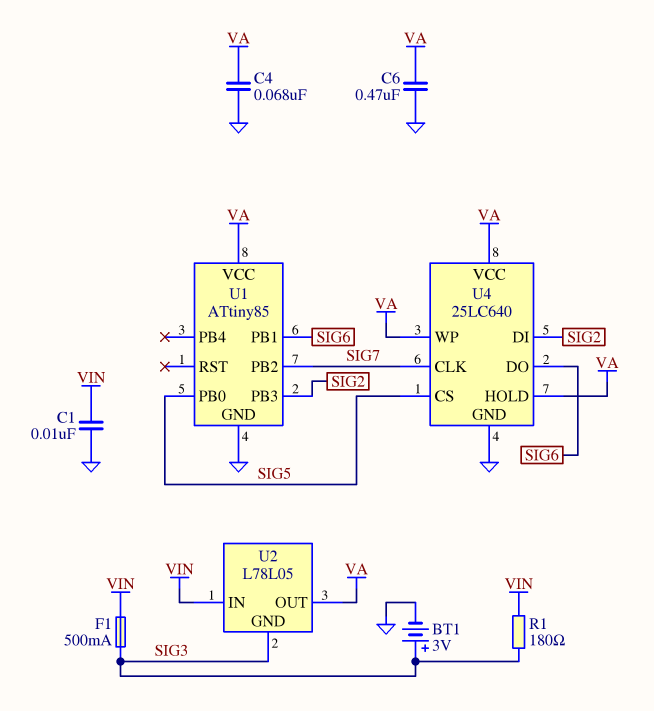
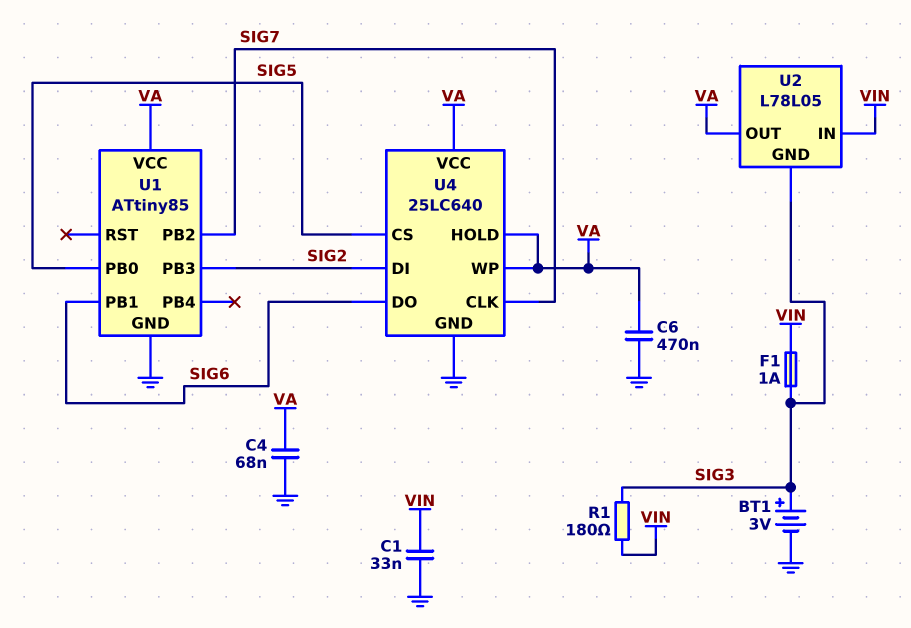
C1: 10nF (GND, VIN) -> 33nF (GND, VIN)
F1: 500mA (SIG3, VIN) -> 1A (SIG3, VIN)

